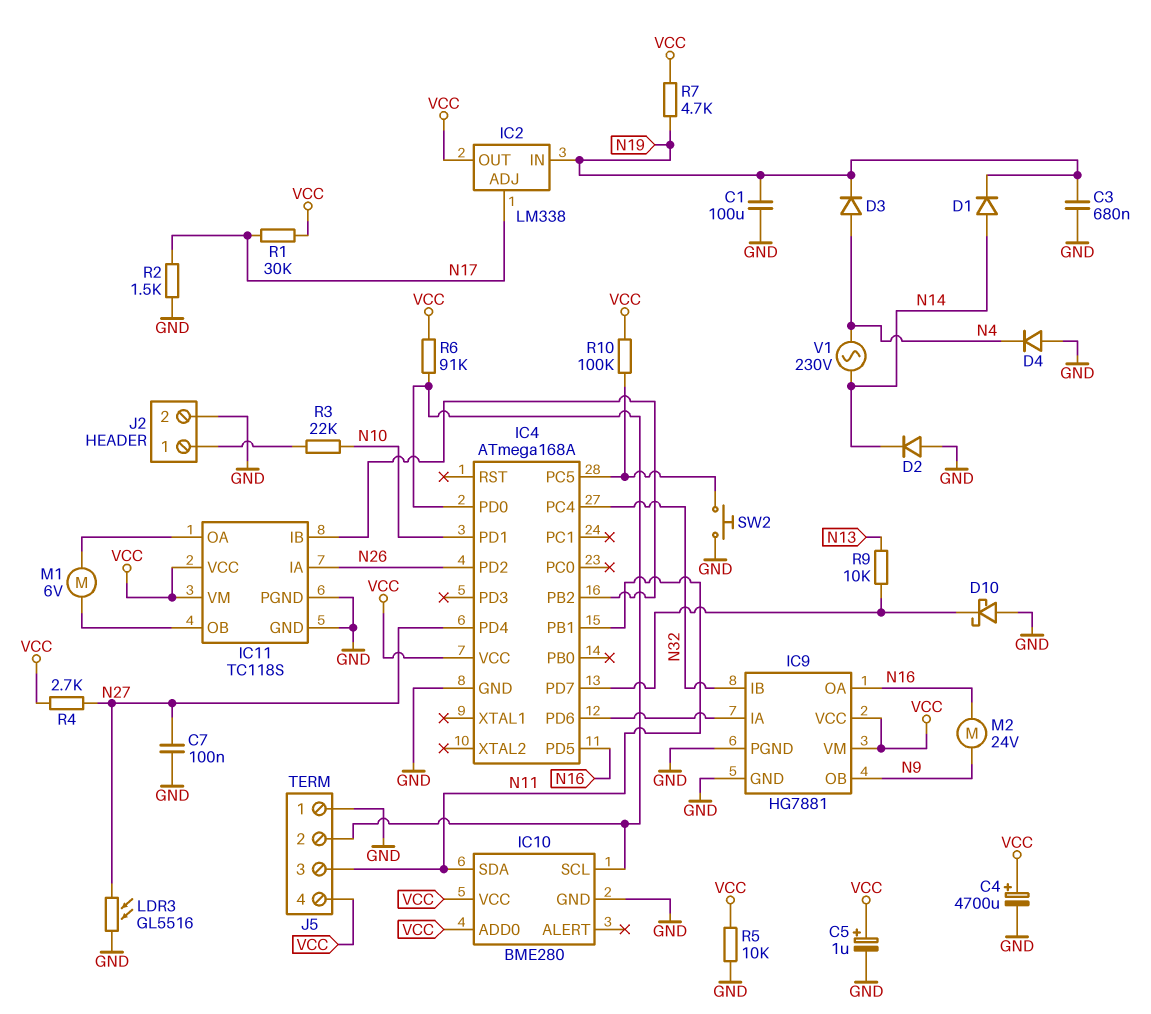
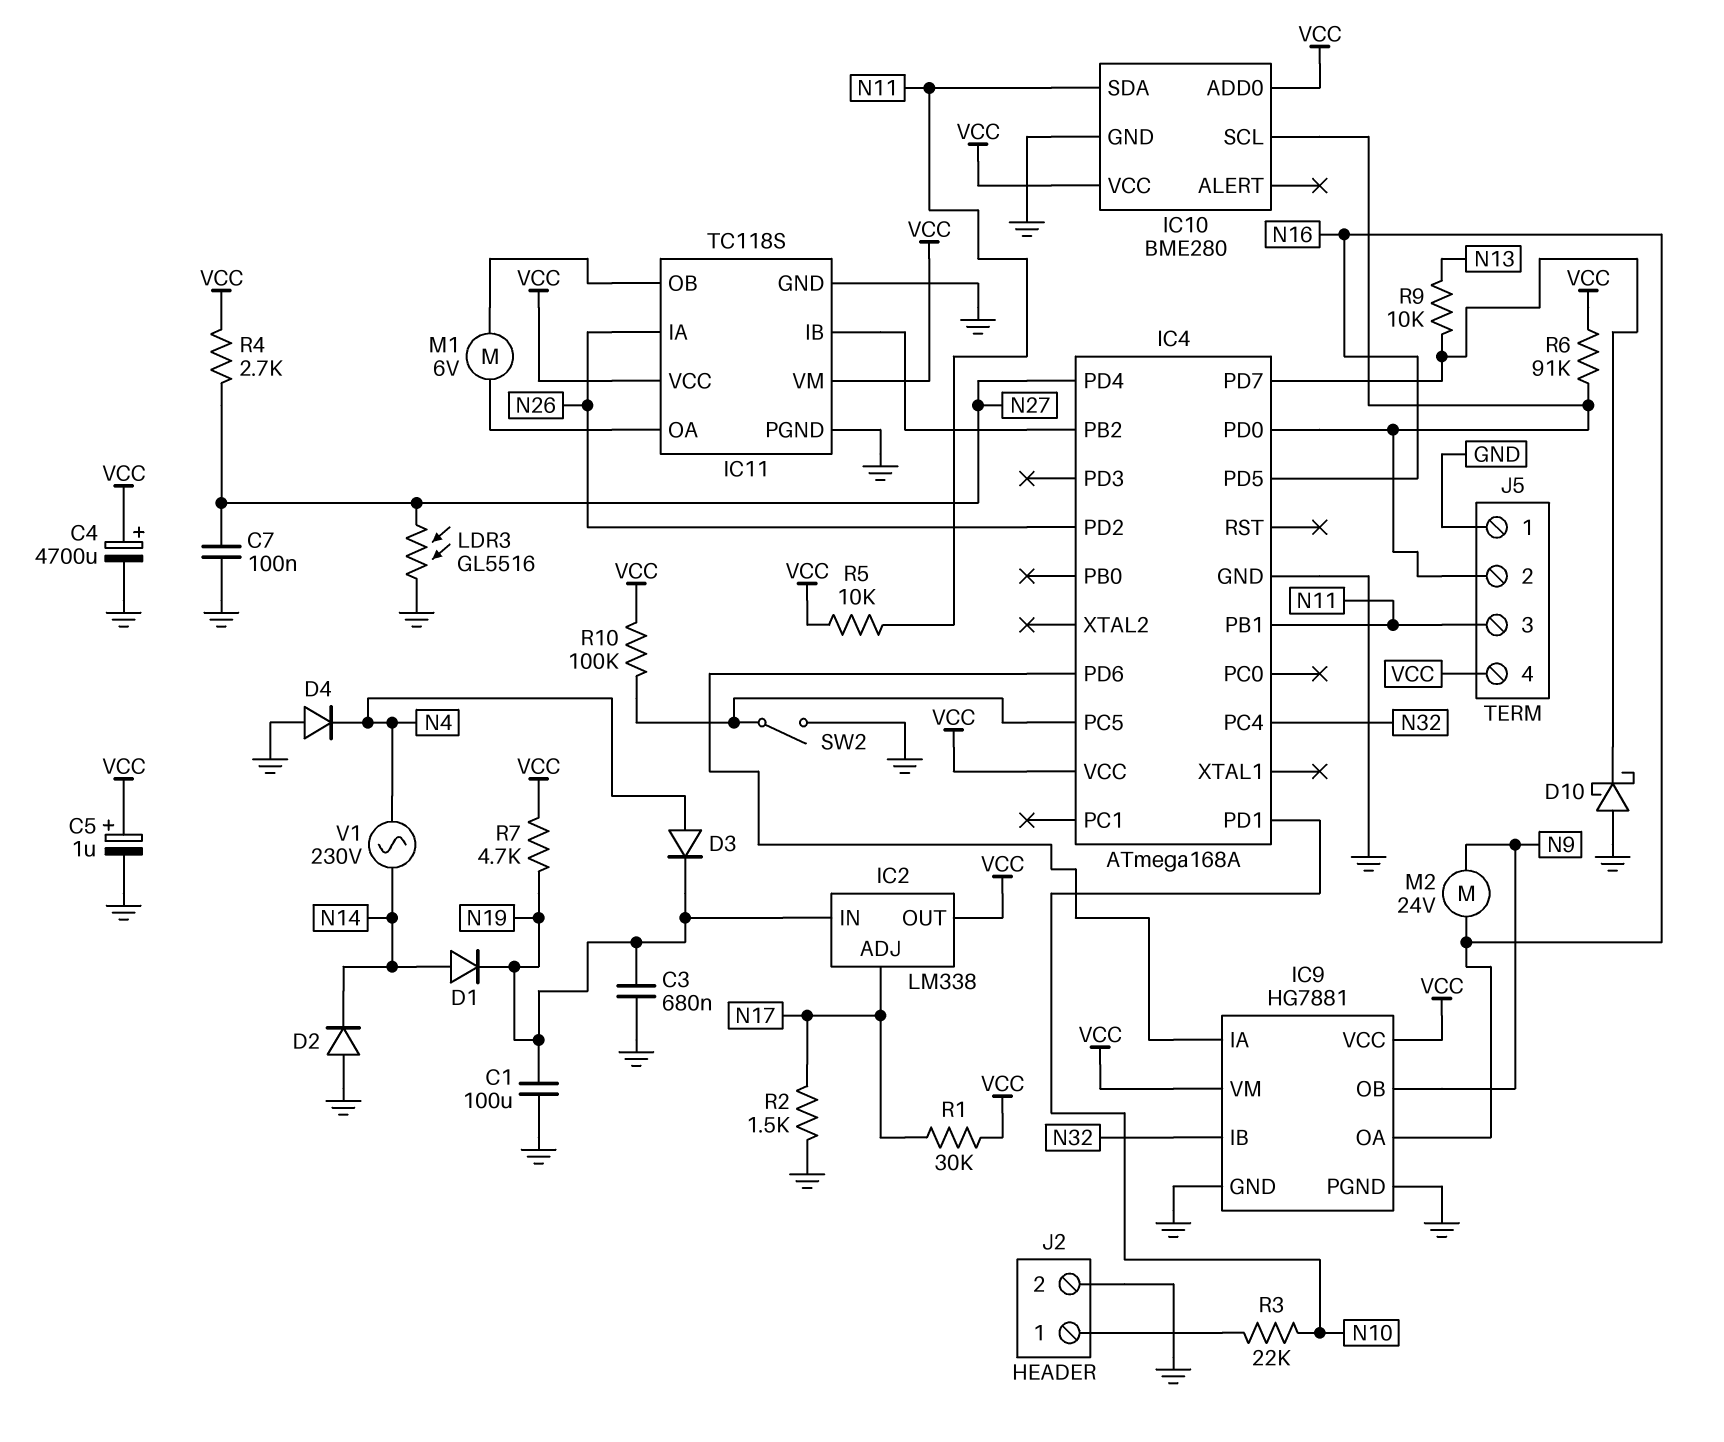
R5: 10k (GND, VCC) -> 10k (N11, VCC)
SW2: button (GND, IC4/PC5) -> switch (GND, IC4/PC5)

